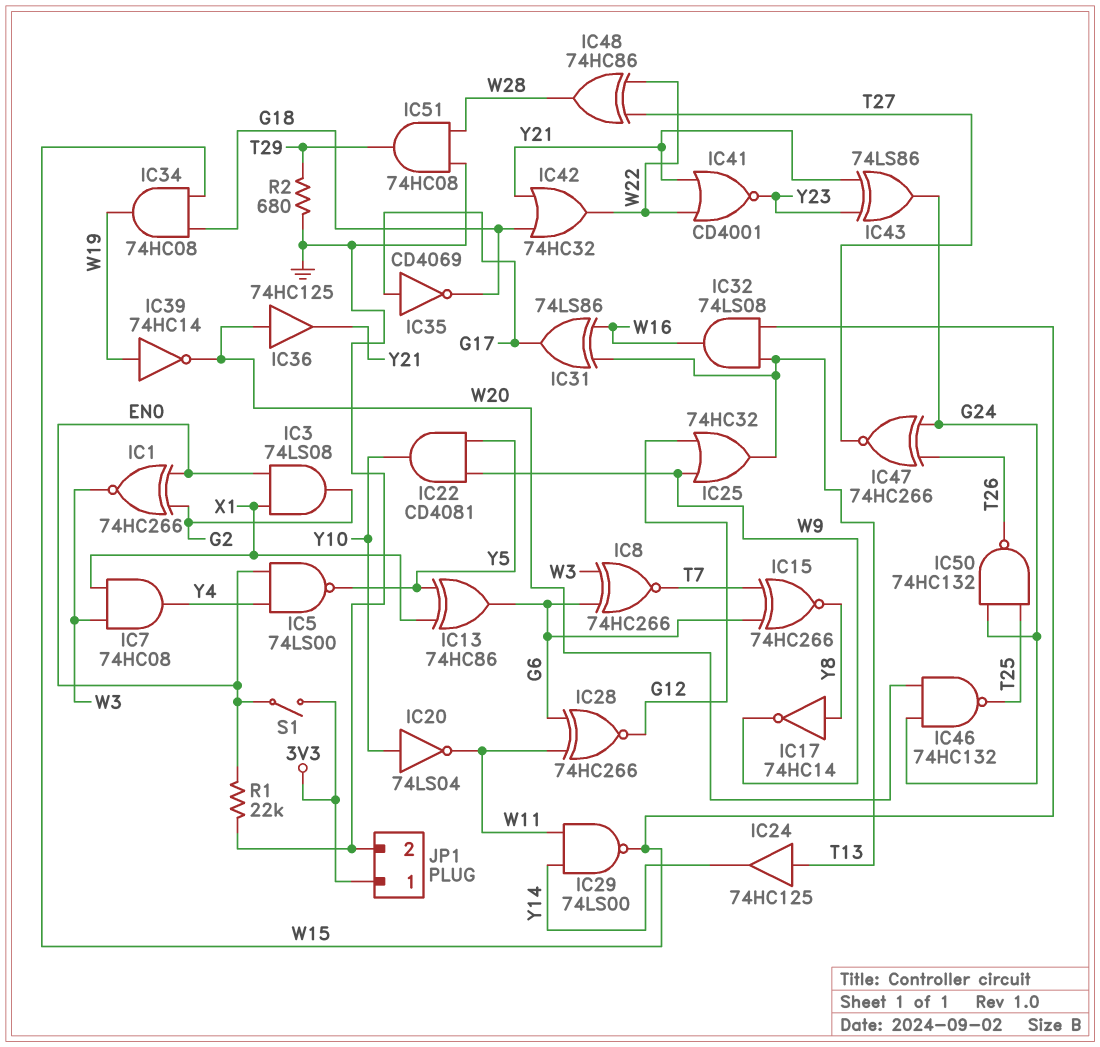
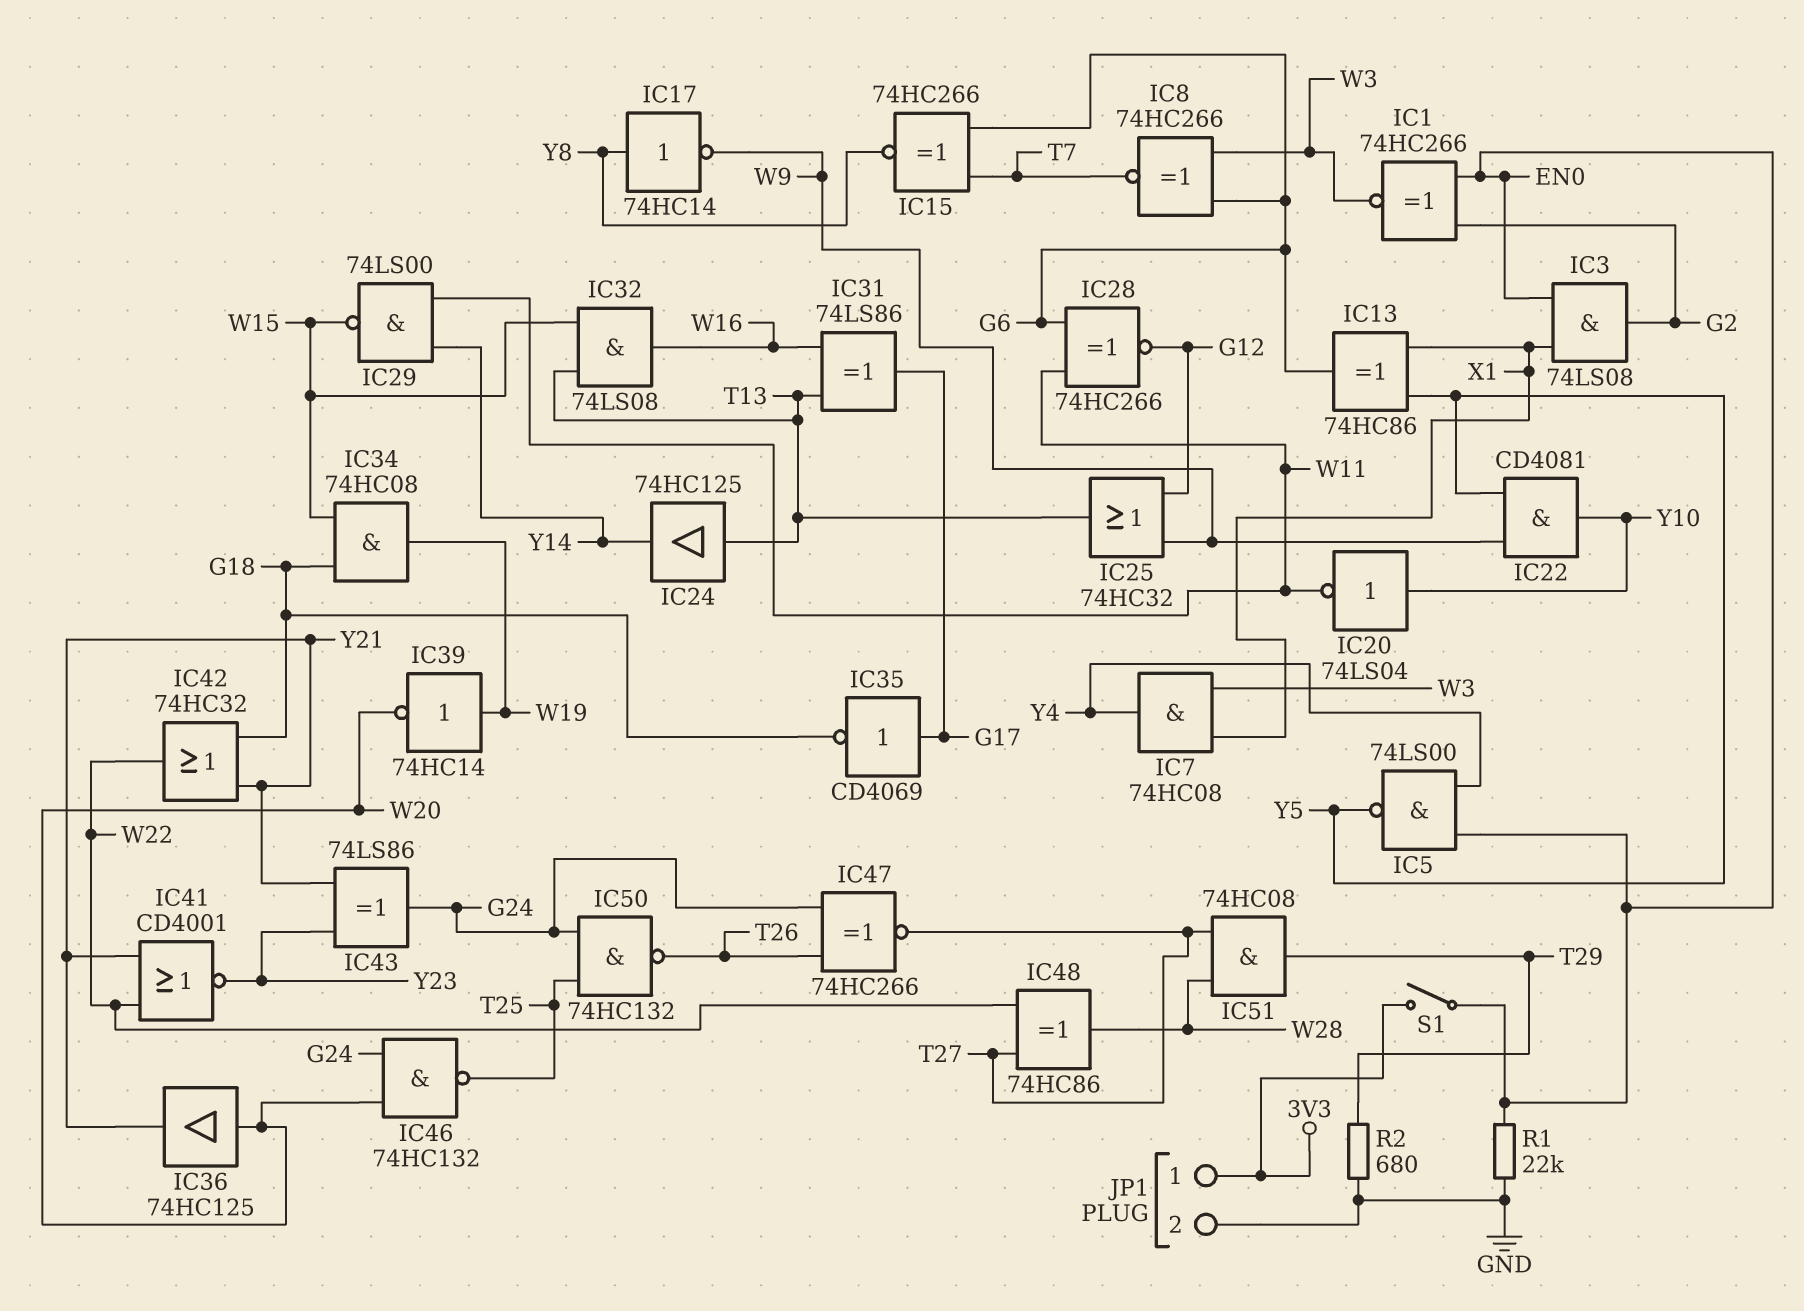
IC51: AND 74HC08 (in GND, in W28, out T29) -> AND 74HC08 (in T27, in W28, out T29)

